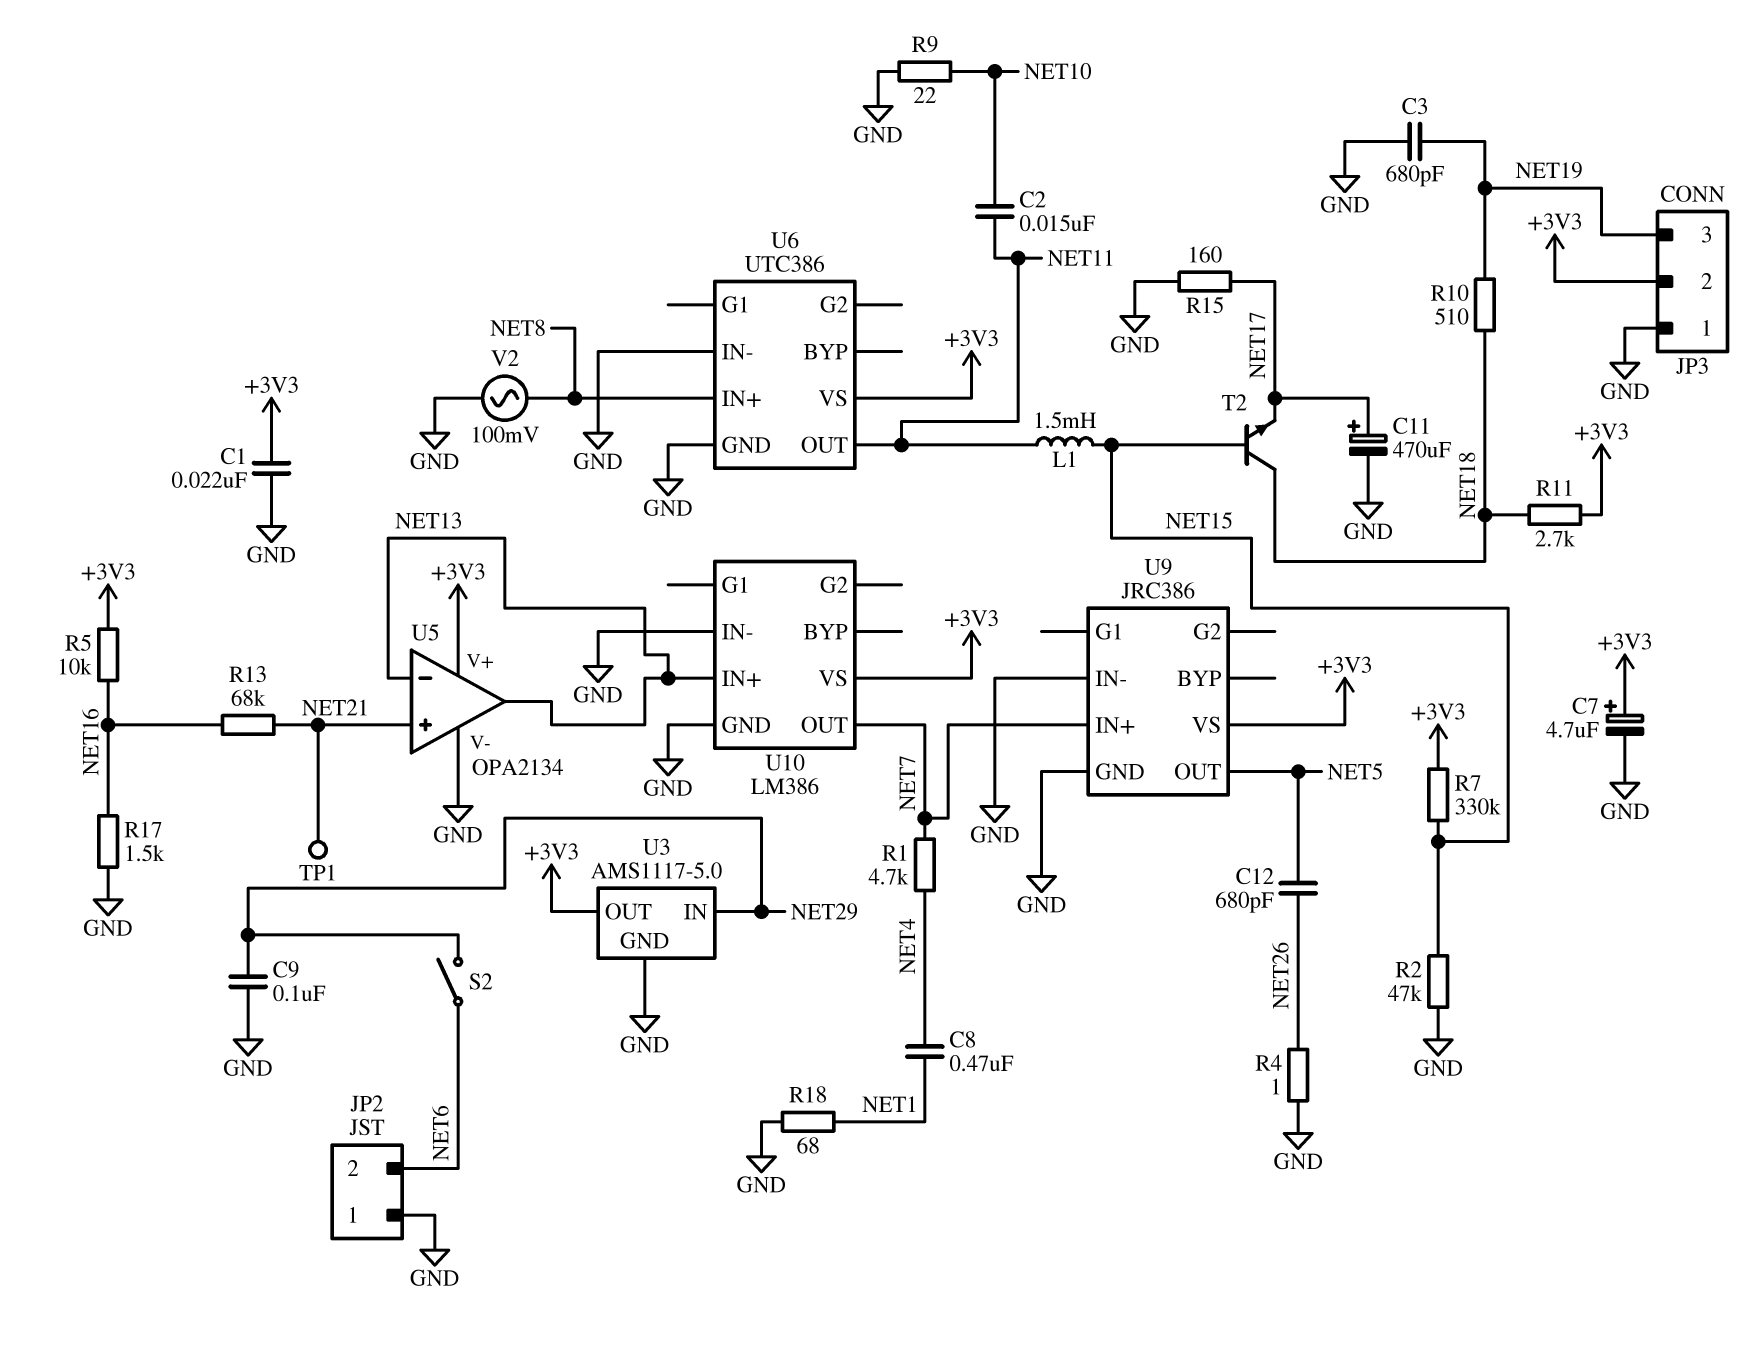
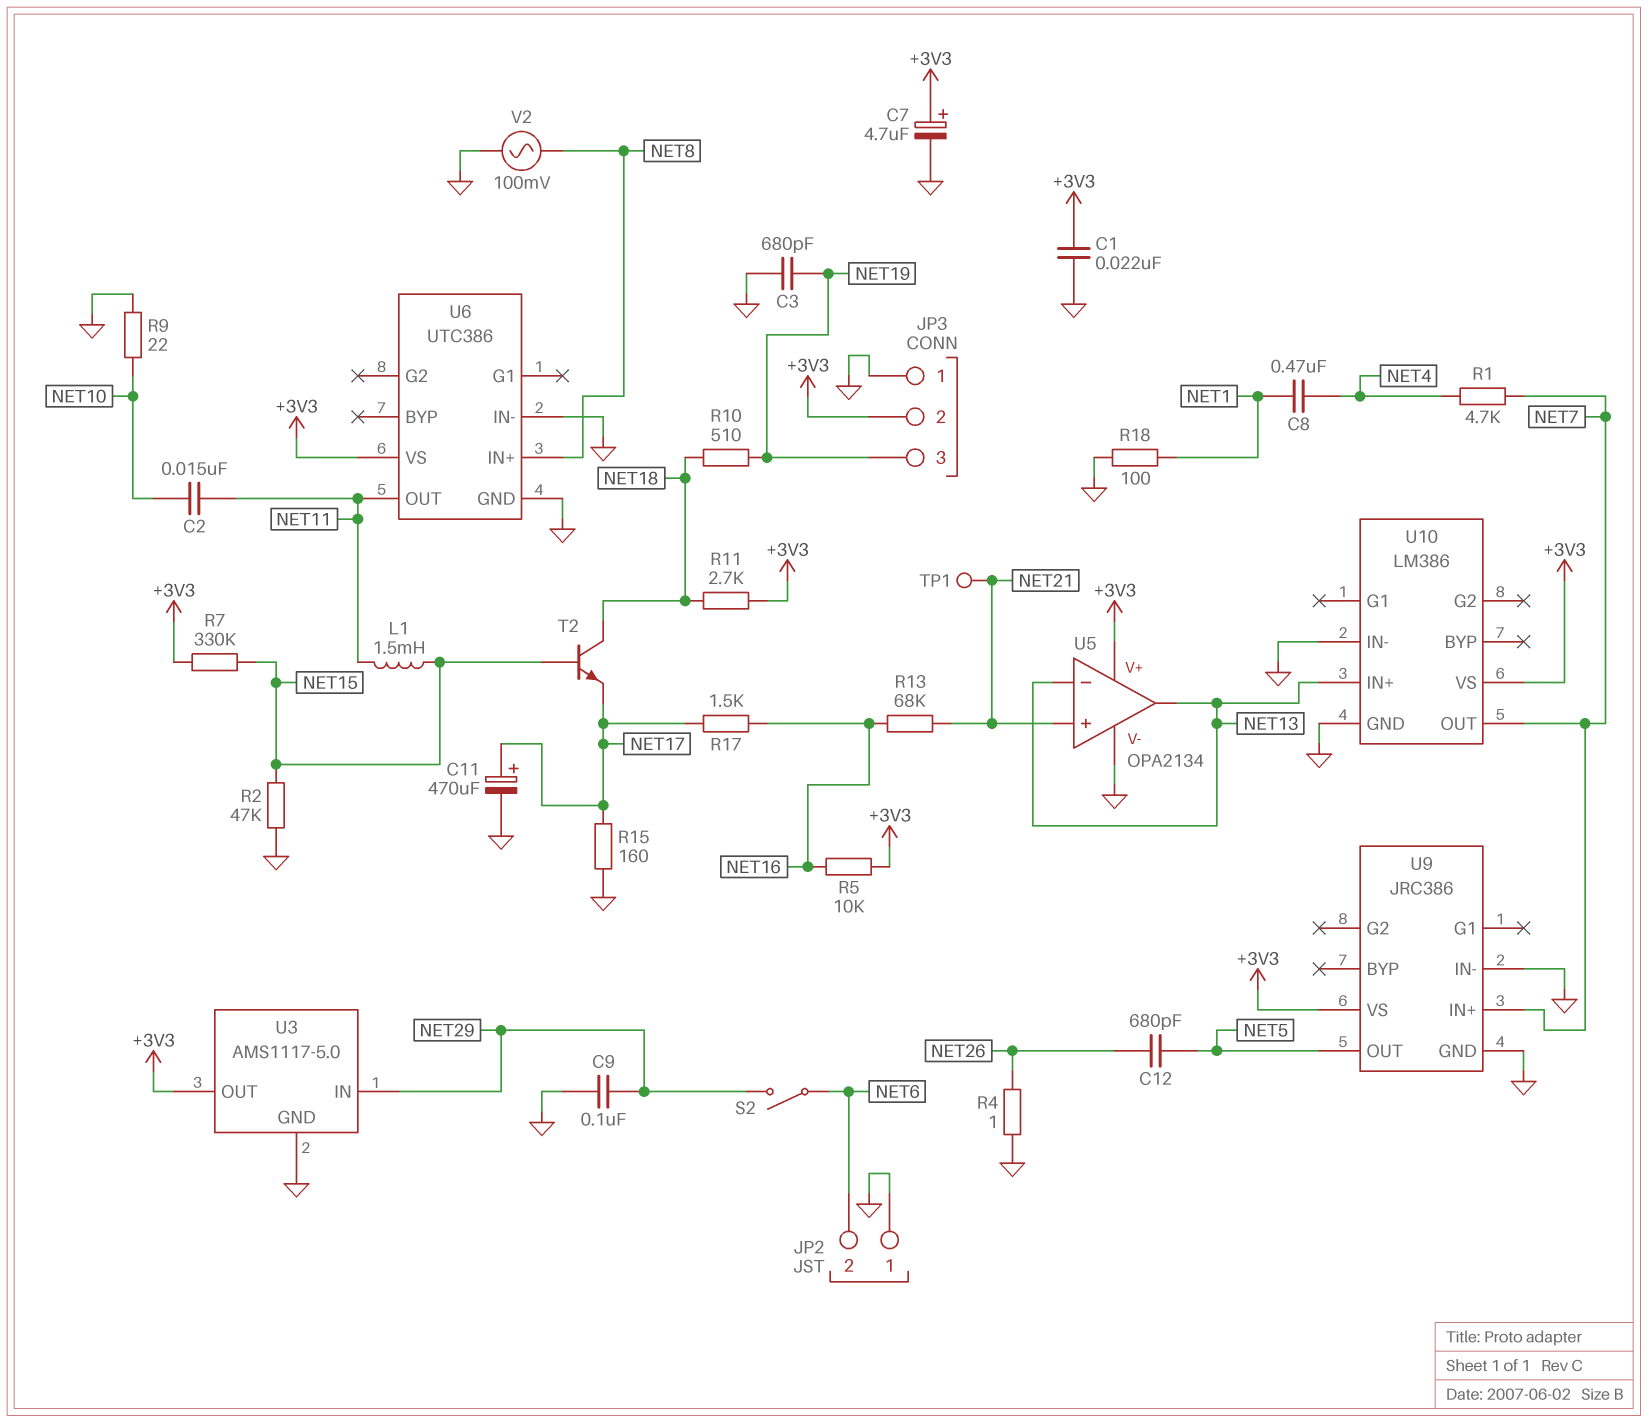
R17: 1.5k (GND, NET16) -> 1.5k (NET16, NET17)
R18: 68 (GND, NET1) -> 100 (GND, NET1)

